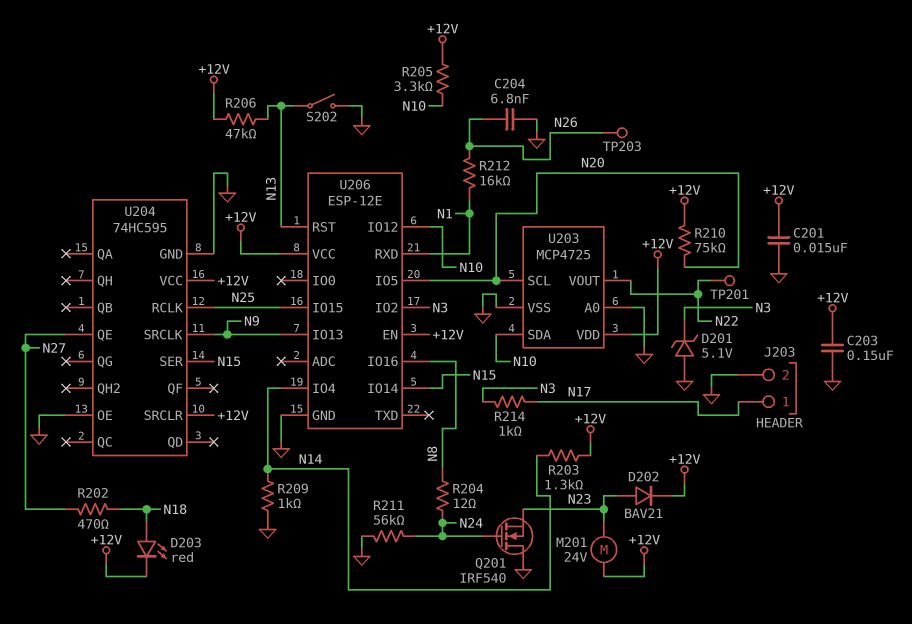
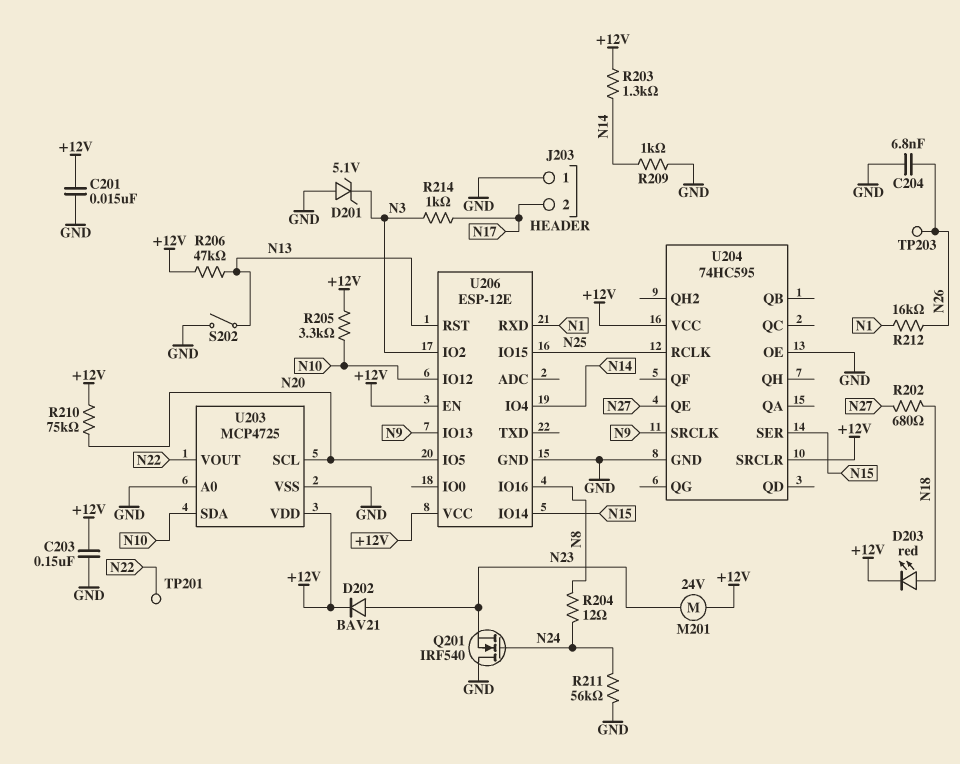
J203 pin 1: N17 -> GND
J203 pin 2: GND -> N17
R202: 470 (N18, N27) -> 680 (N18, N27)

